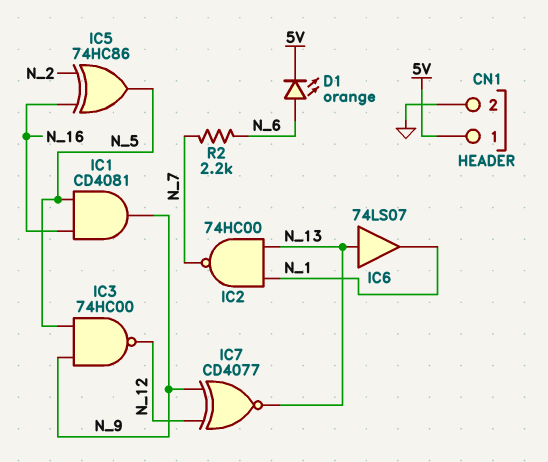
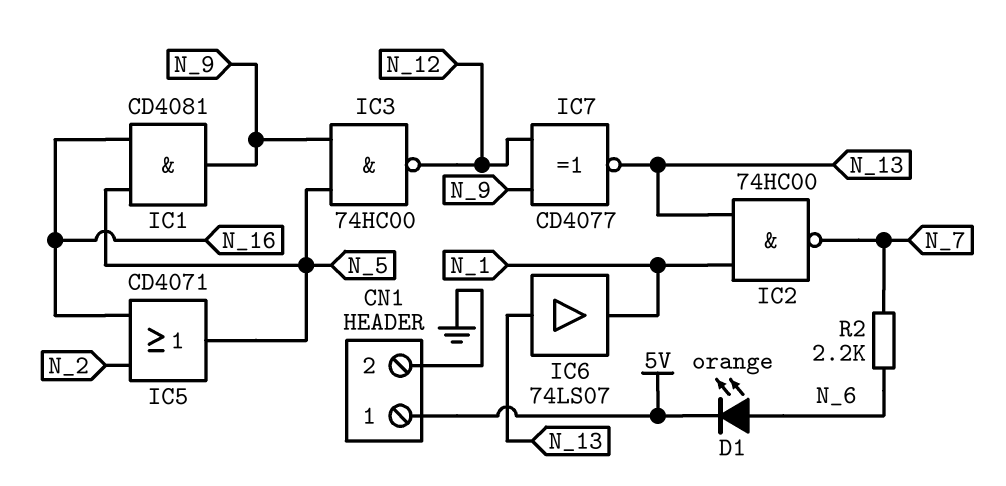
IC5: XOR 74HC86 (in N_2, in N_16, out N_5) -> OR CD4071 (in N_2, in N_16, out N_5)

